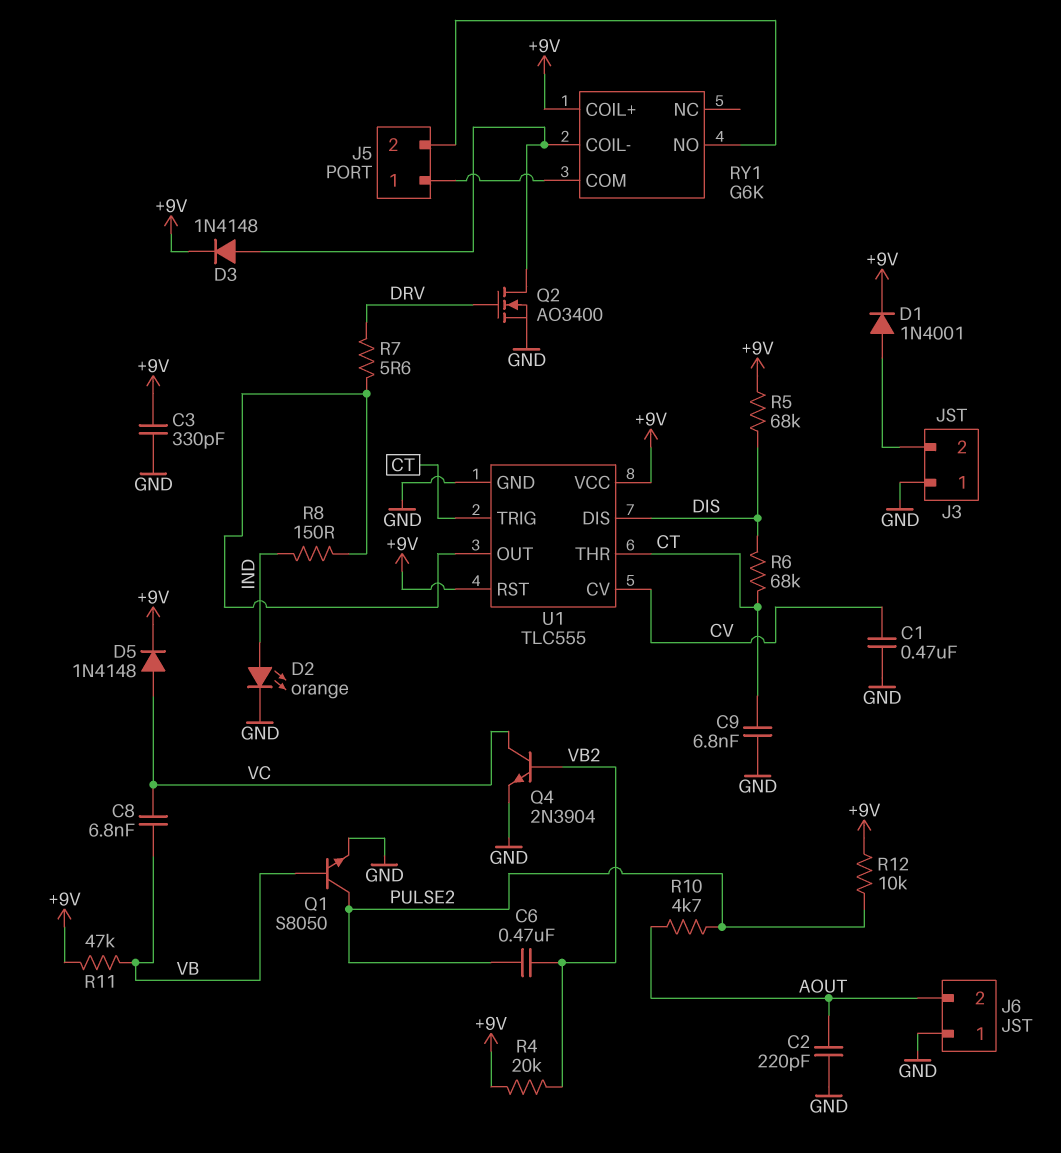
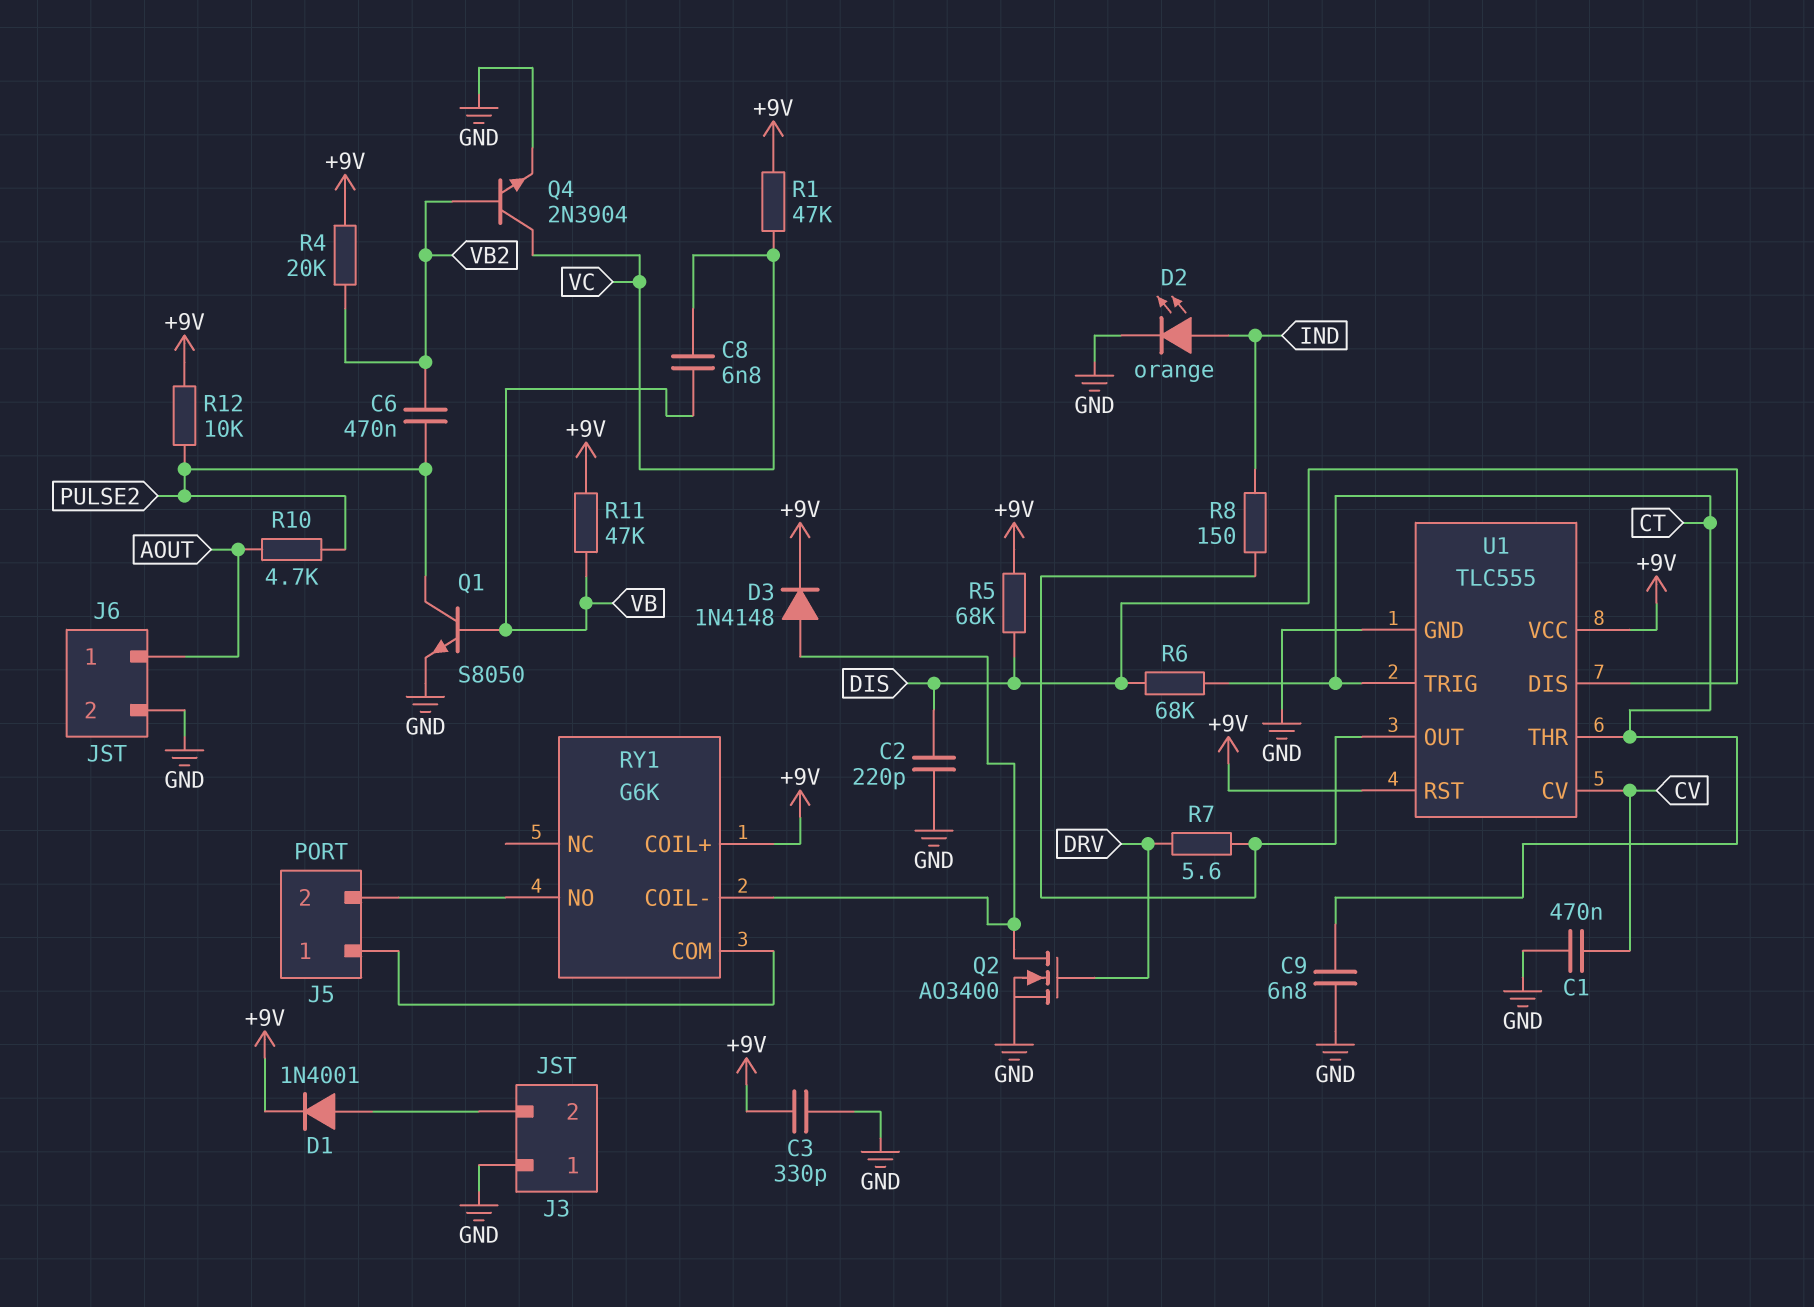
C2: 220pF (AOUT, GND) -> 220pF (DIS, GND)
D5: diode 1N4148 (A VC, K +9V) -> none
J6 pin 1: GND -> AOUT
J6 pin 2: AOUT -> GND
R1: none -> 47k (+9V, VC)

